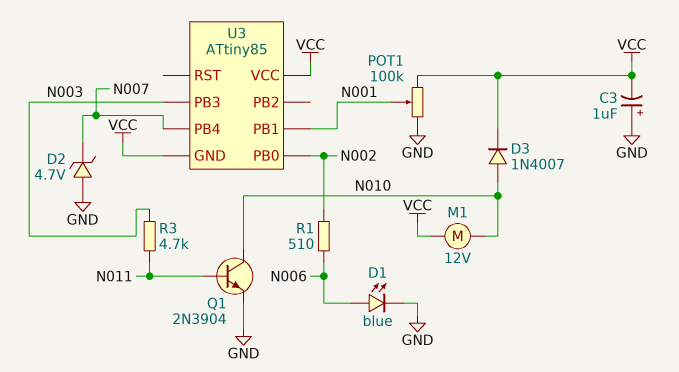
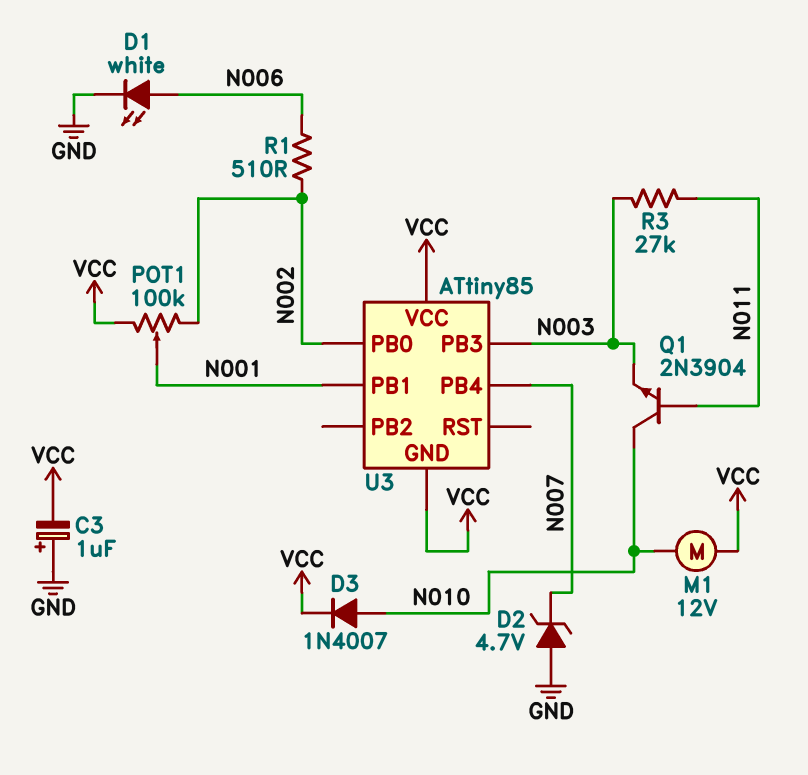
D1: LED blue (A N006, K GND) -> LED white (A N006, K GND)
POT1: 100k (GND, VCC, wiper N001) -> 100k (N002, VCC, wiper N001)
Q1: NPN 2N3904 (B N011, C N010, E GND) -> NPN 2N3904 (B N011, C N010, E N003)
R3: 4.7k (N003, N011) -> 27k (N003, N011)

